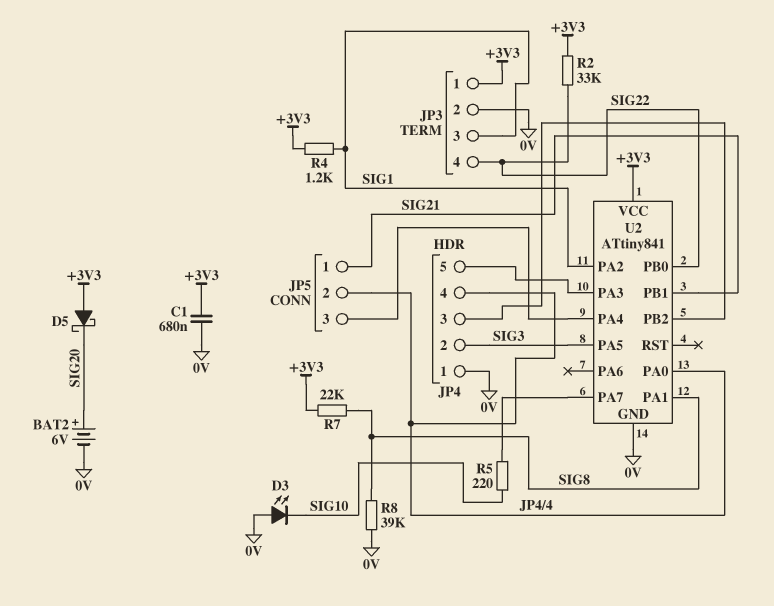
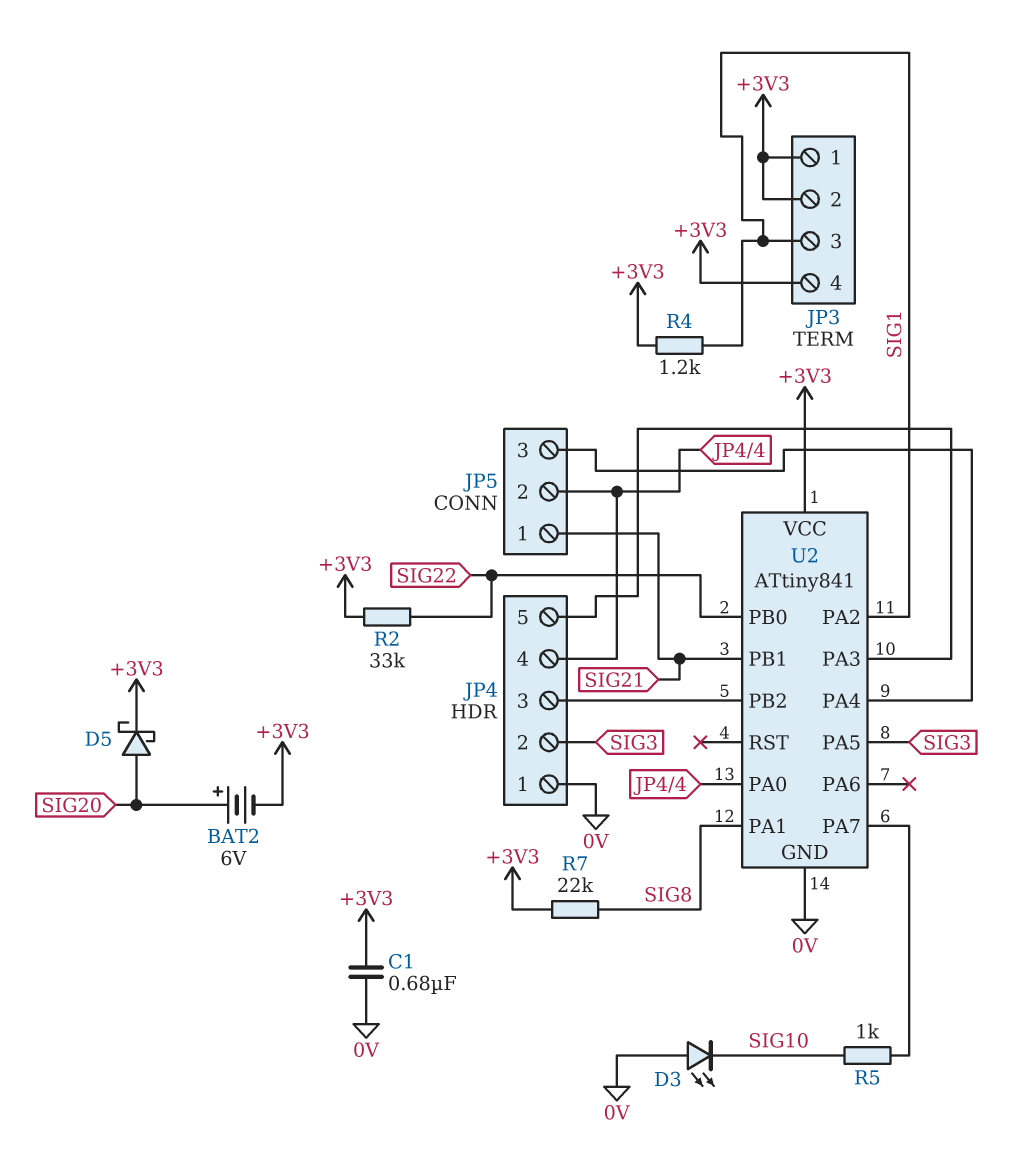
BAT2: 6V (plus SIG20, minus 0V) -> 6V (plus SIG20, minus +3V3)
D5: schottky (A +3V3, K SIG20) -> schottky (A SIG20, K +3V3)
JP3 pin 2: 0V -> +3V3
JP3 pin 4: SIG22 -> +3V3
R5: 220 (SIG10, U2/PA7) -> 1k (SIG10, U2/PA7)
R8: 39k (0V, SIG8) -> none

